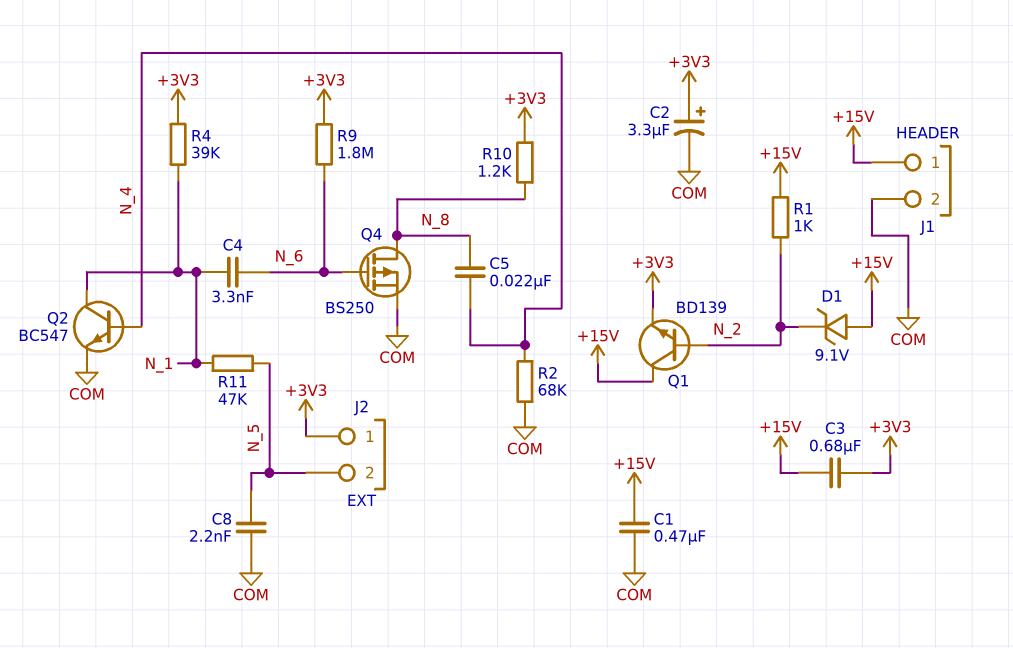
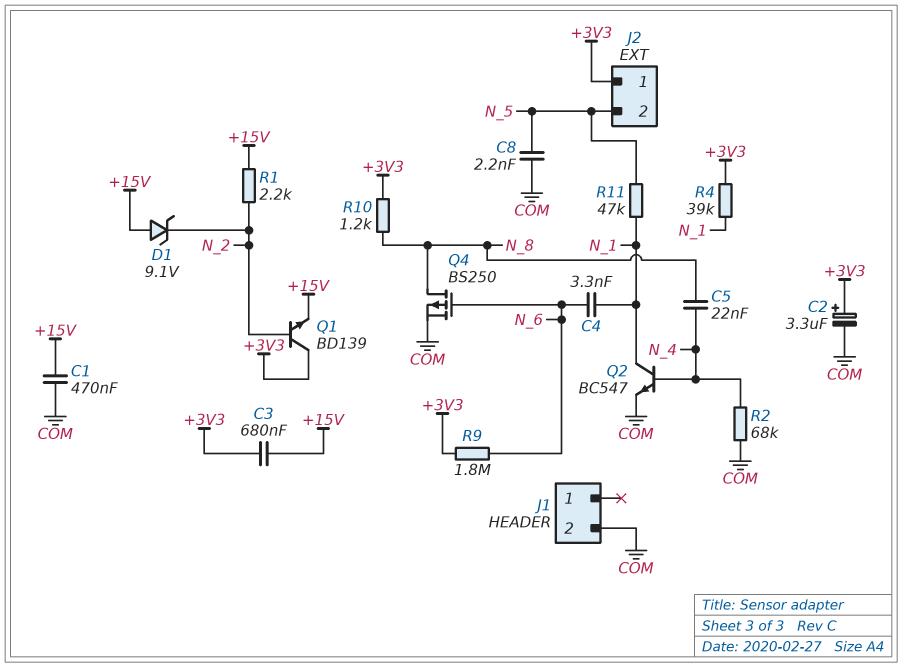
J1 pin 1: +15V -> none
Q1: NPN BD139 (B N_2, C +15V, E +3V3) -> NPN BD139 (B N_2, C +3V3, E +15V)
R1: 1k (+15V, N_2) -> 2.2k (+15V, N_2)

